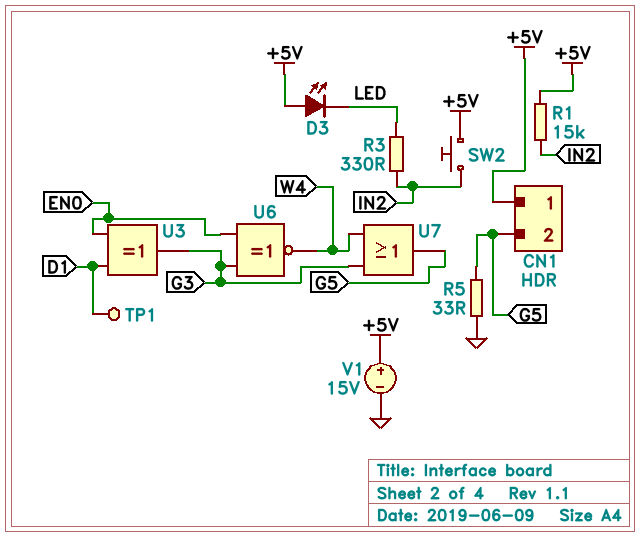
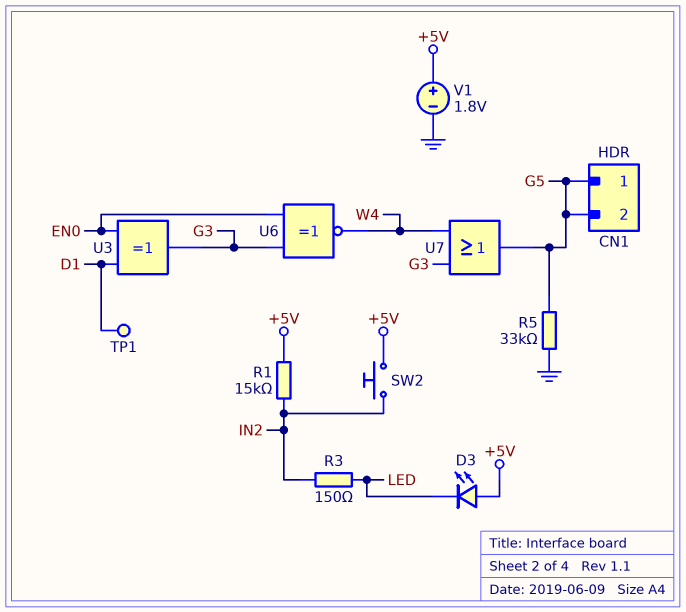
CN1 pin 1: +5V -> G5
R3: 330 (IN2, LED) -> 150 (IN2, LED)
R5: 33 (G5, GND) -> 33k (G5, GND)
V1: 15V (plus +5V, minus GND) -> 1.8V (plus +5V, minus GND)

